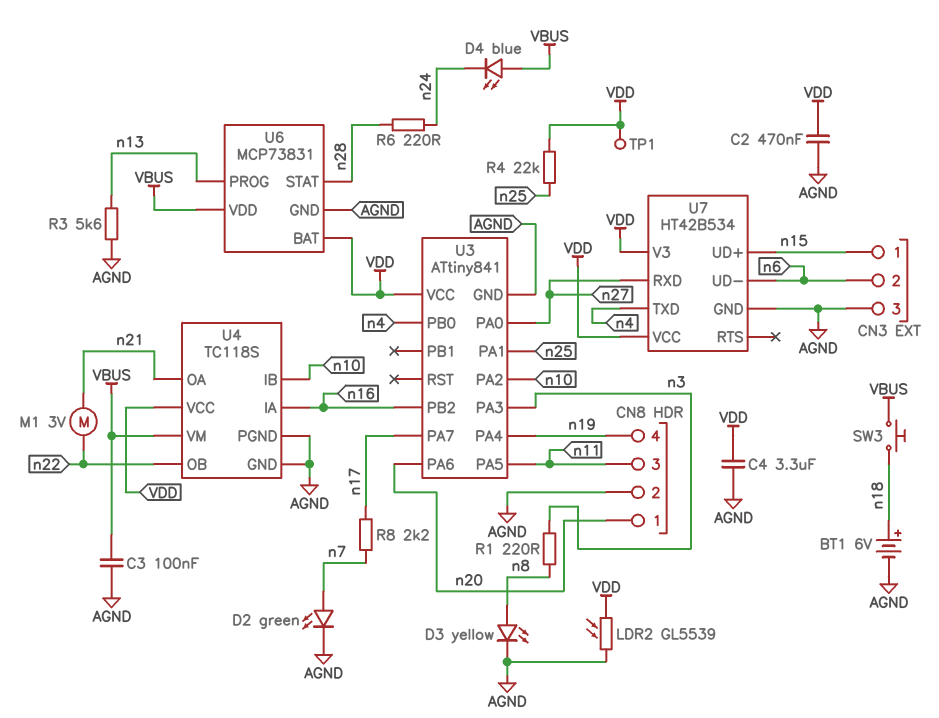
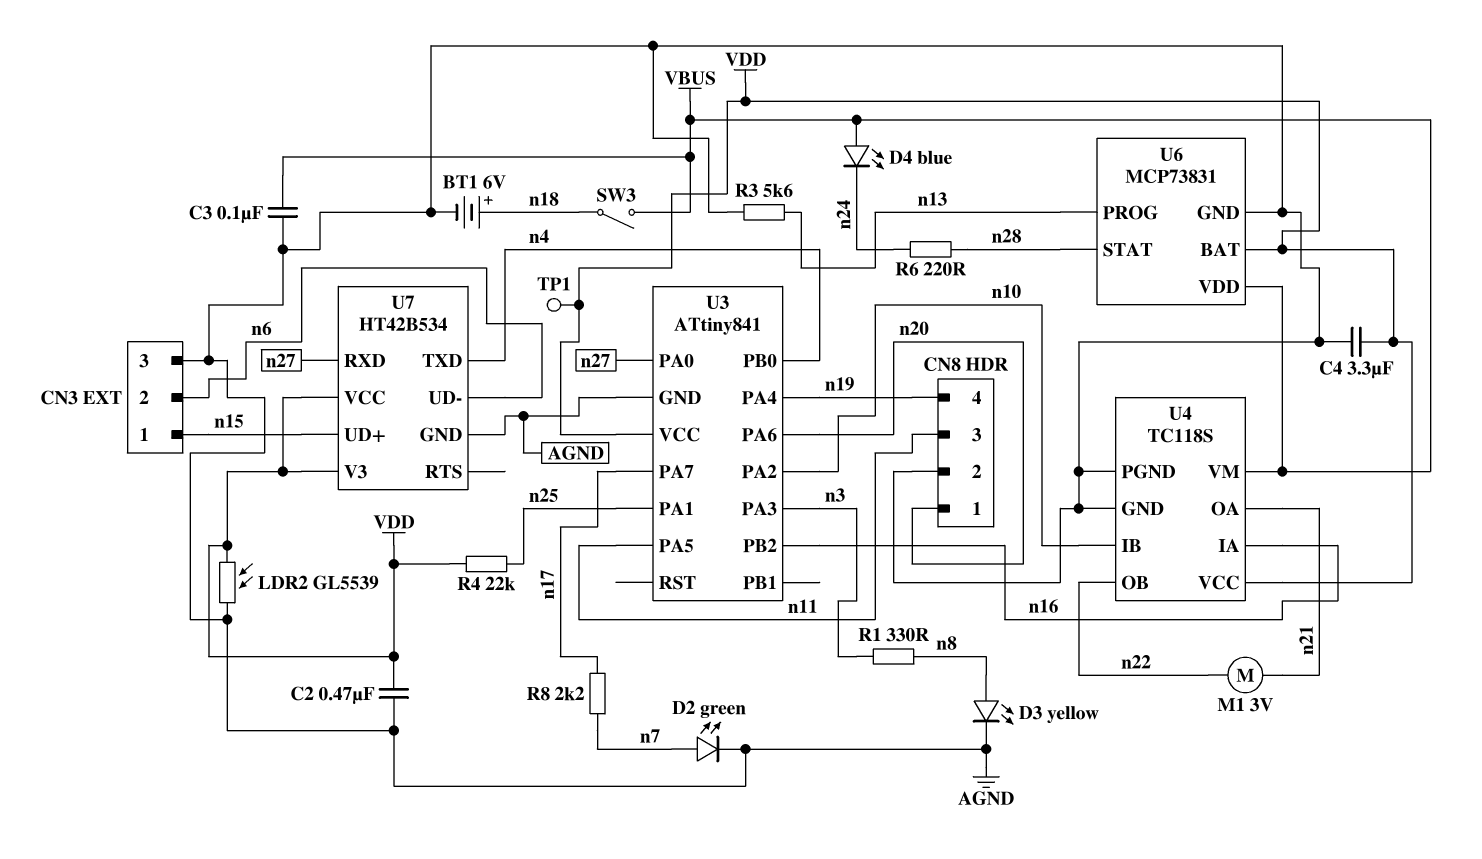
R1: 220 (n3, n8) -> 330 (n3, n8)
SW3: button (VBUS, n18) -> switch (VBUS, n18)

